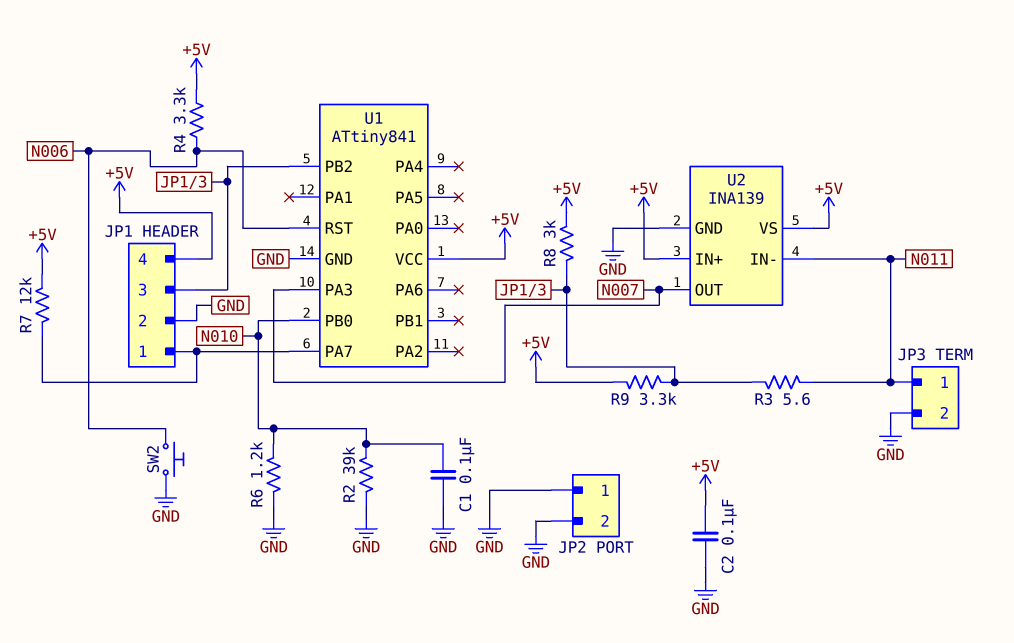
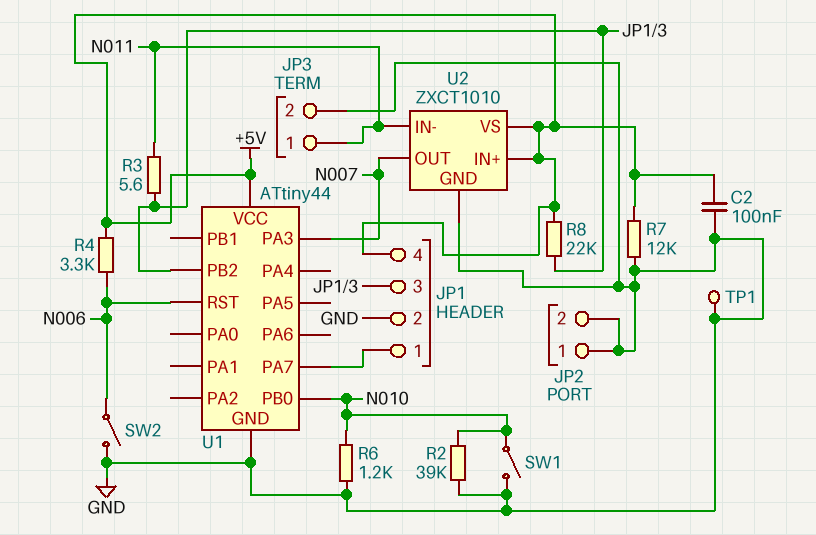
C1: 100nF (GND, N010) -> none
R7: 12k (+5V, JP1/1) -> 12k (+5V, GND)
R8: 3k (+5V, JP1/3) -> 22k (+5V, JP1/3)
R9: 3.3k (+5V, JP1/3) -> none
SW1: none -> switch (GND, N010)
SW2: button (GND, N006) -> switch (GND, N006)
TP1: none -> test point (GND)
U1: ATtiny841 -> ATtiny44
U2: INA139 -> ZXCT1010

